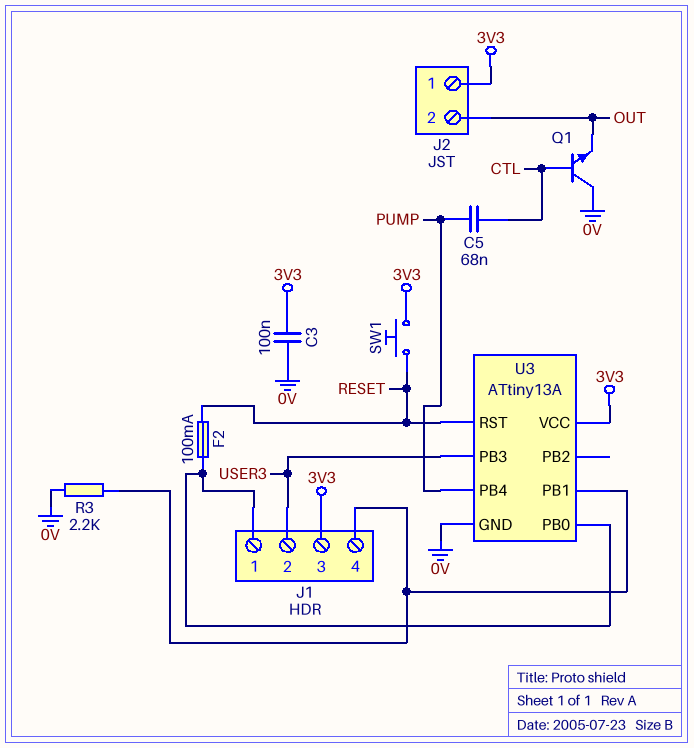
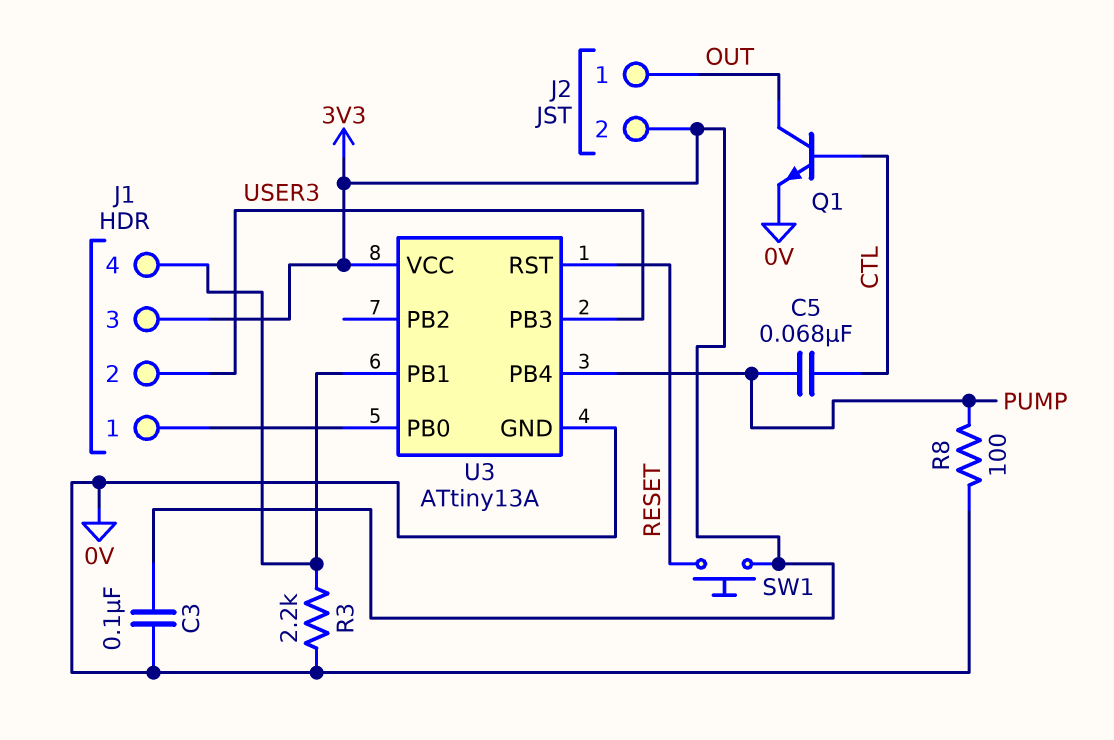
F2: 100mA (J1/1, RESET) -> none
J2 pin 1: 3V3 -> OUT
J2 pin 2: OUT -> 3V3
Q1: NPN (B CTL, C 0V, E OUT) -> NPN (B CTL, C OUT, E 0V)
R8: none -> 100 (0V, PUMP)

